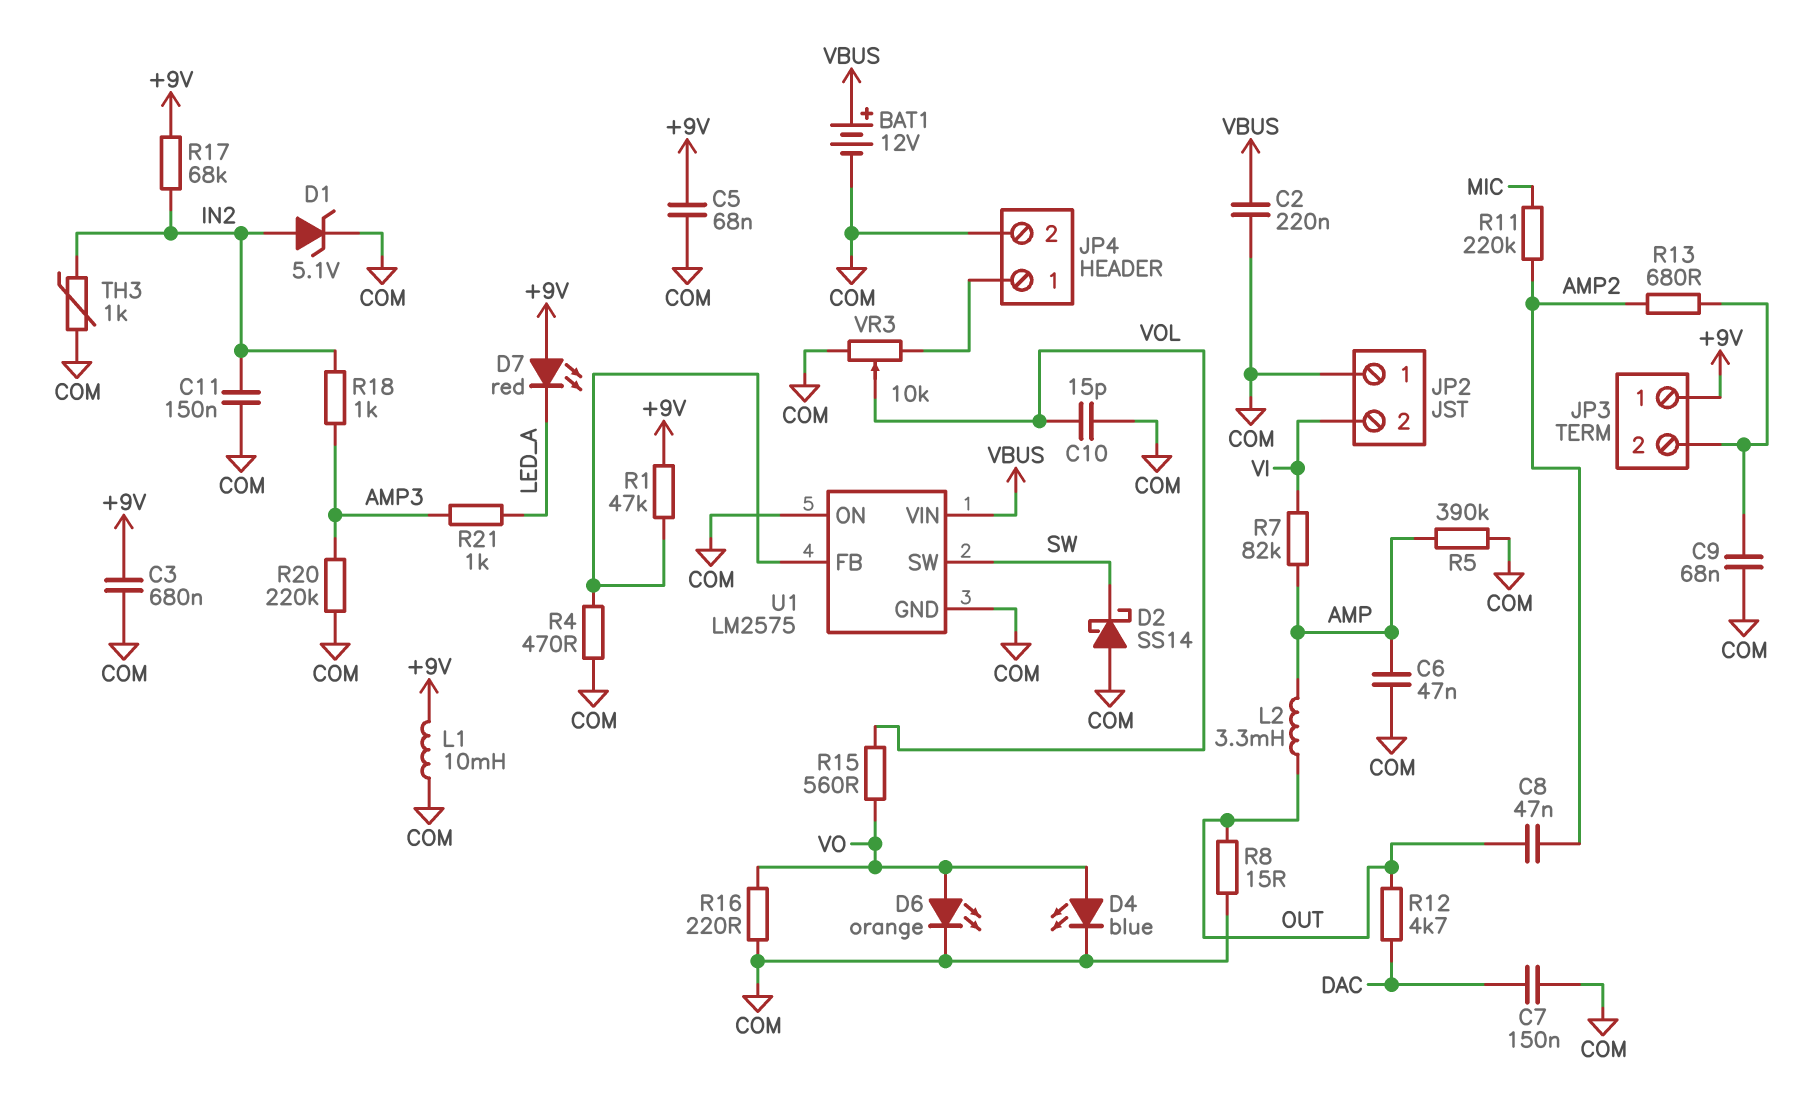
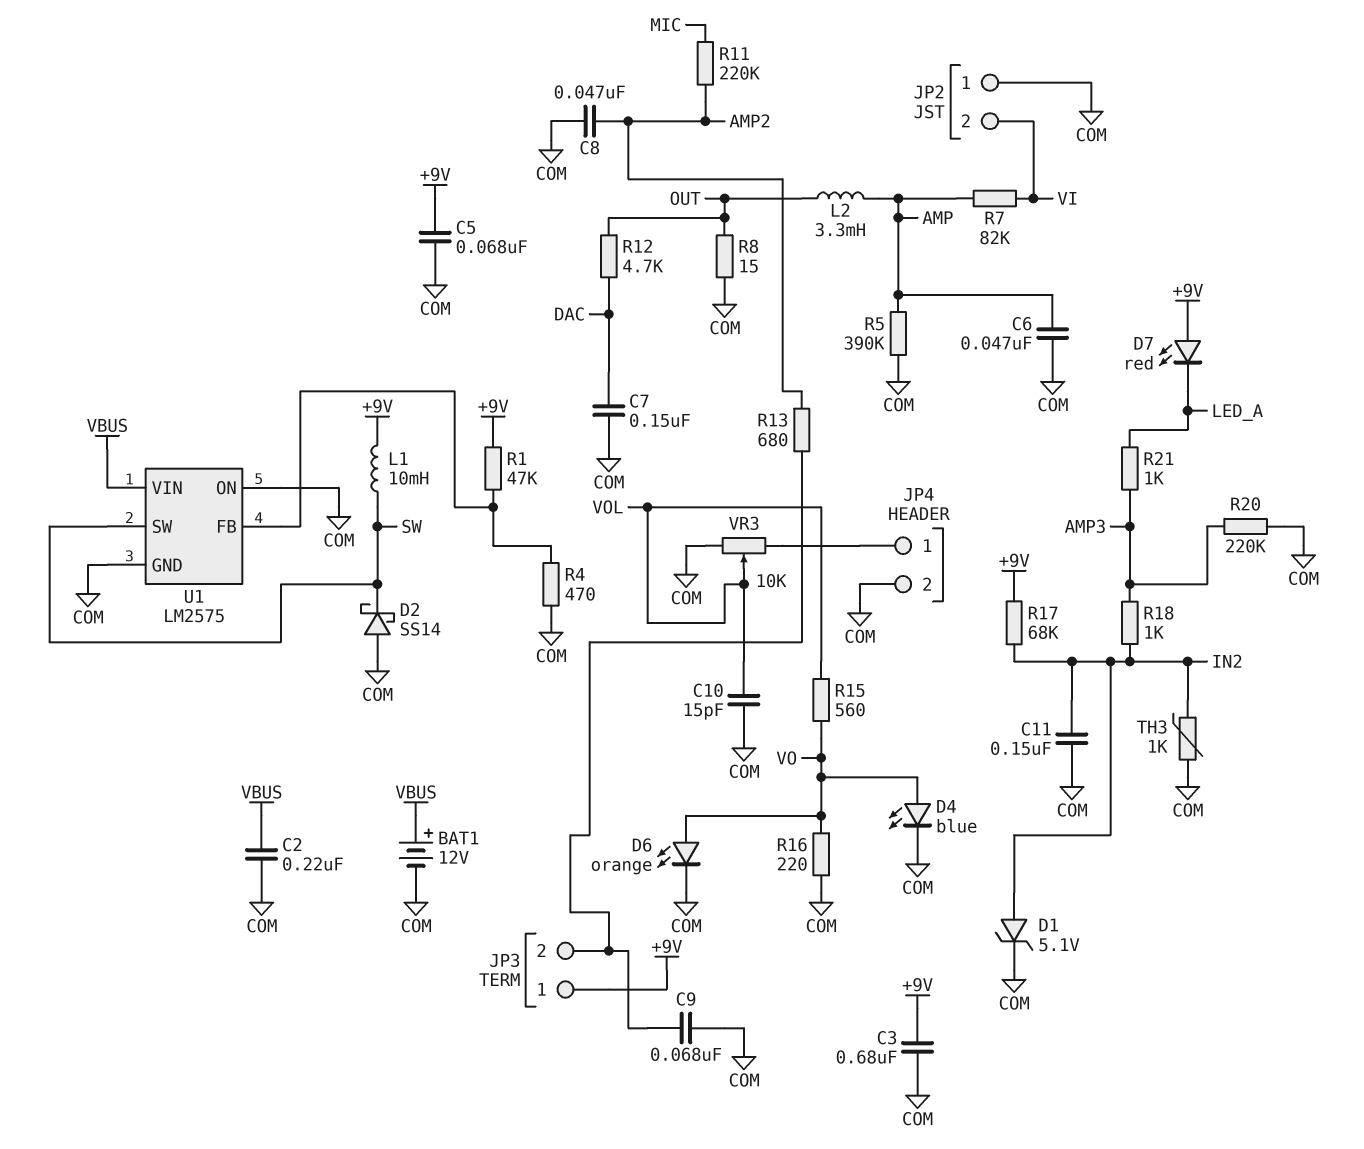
C8: 47nF (AMP2, OUT) -> 47nF (AMP2, COM)
L1: 10mH (+9V, COM) -> 10mH (+9V, SW)

